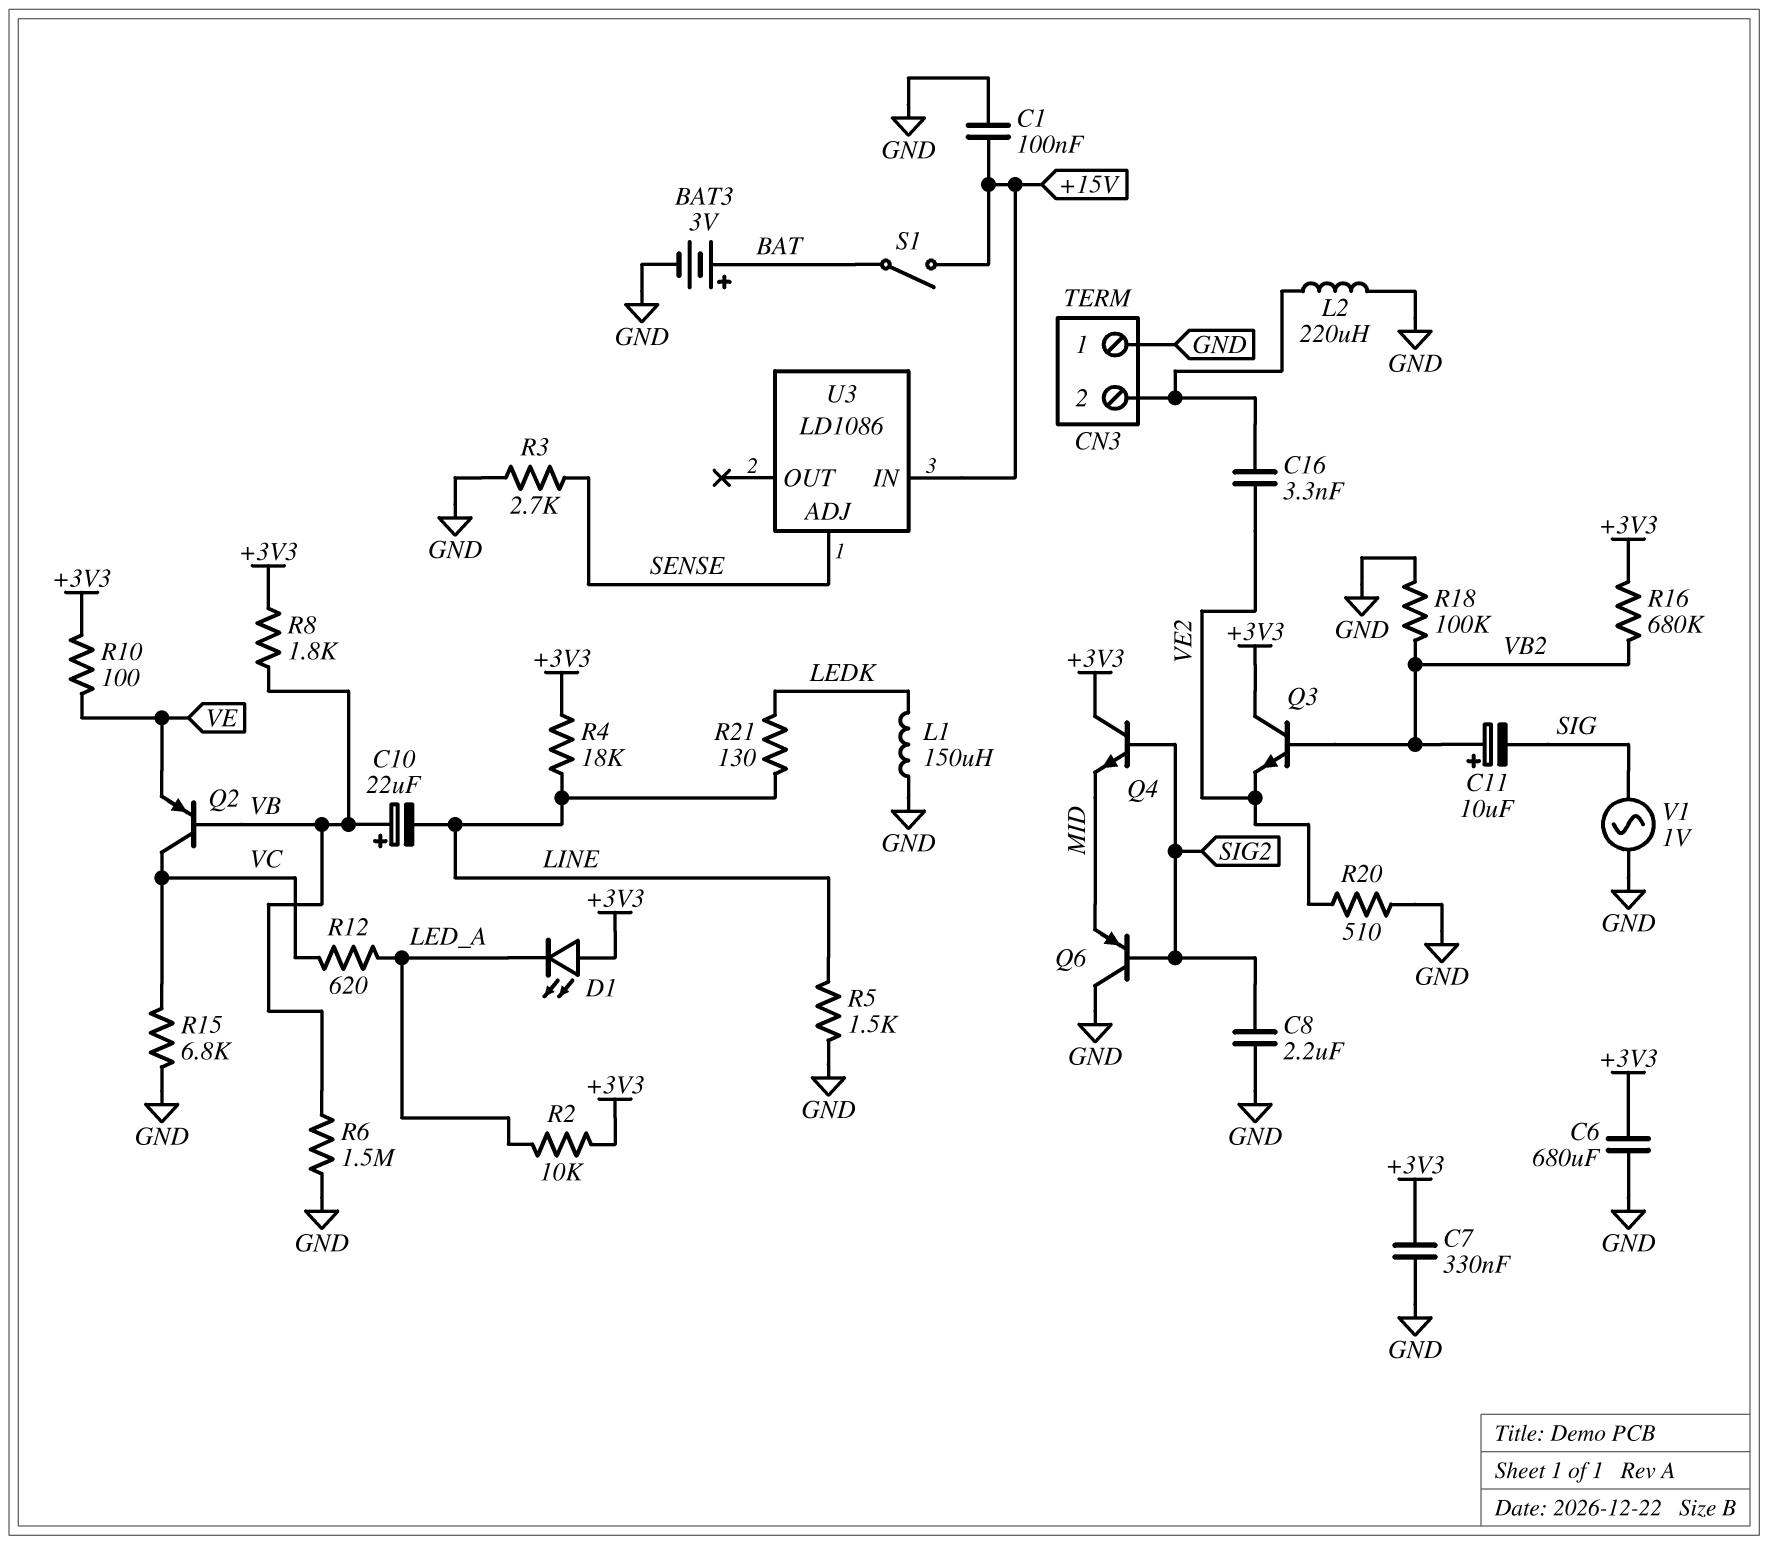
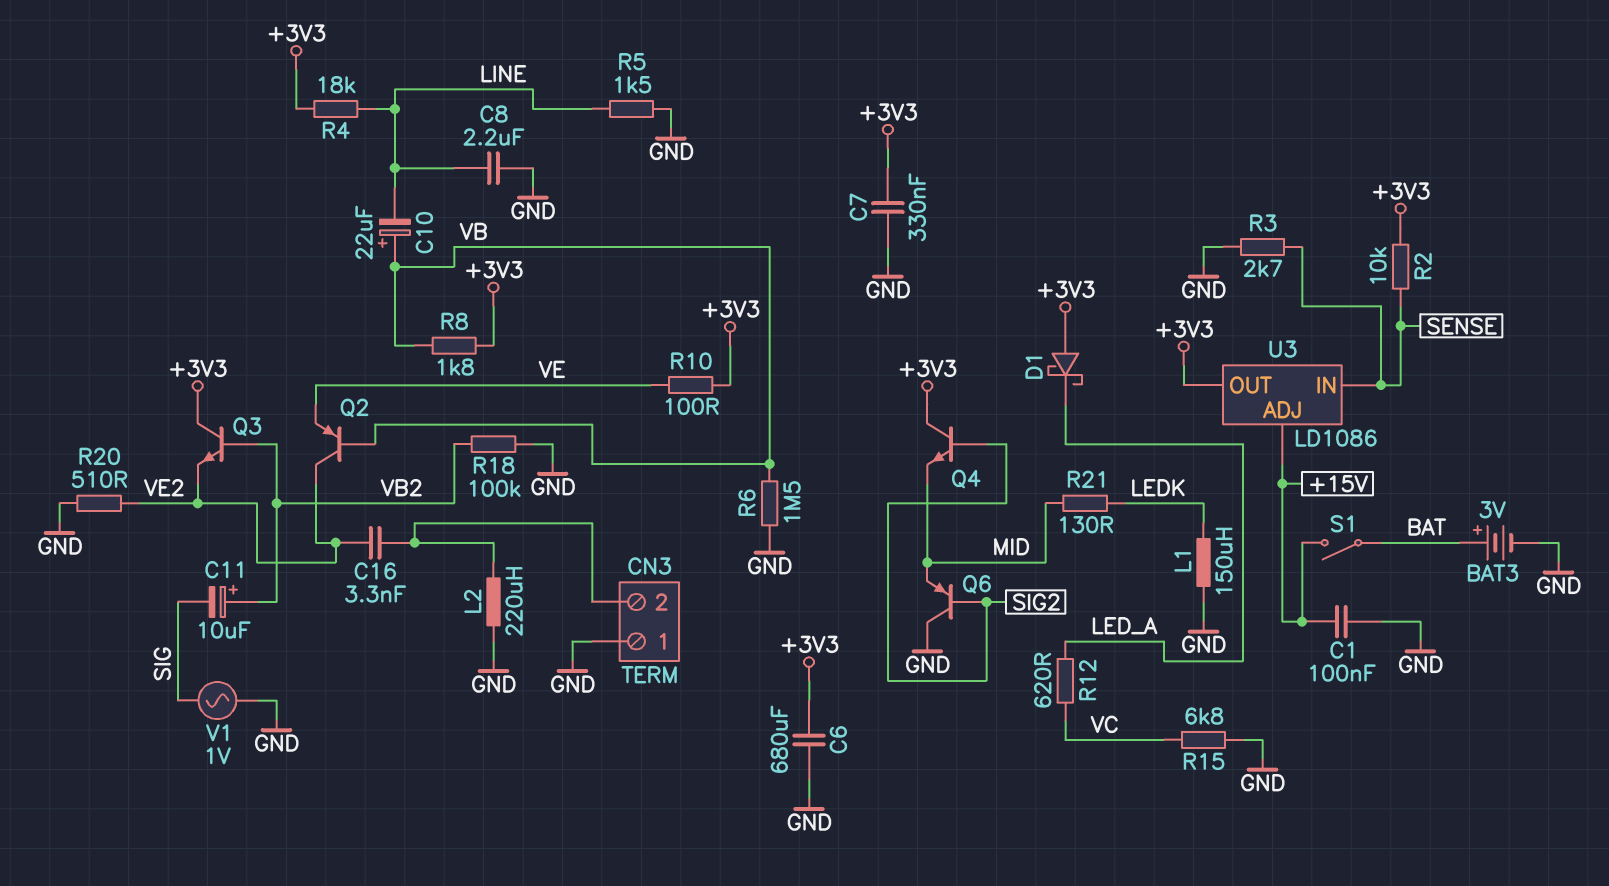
C8: 2.2uF (GND, SIG2) -> 2.2uF (GND, LINE)
D1: LED (A +3V3, K LED_A) -> schottky (A +3V3, K LED_A)
Q2: PNP (B VB, C VC, E VE) -> PNP (B VB, C VE2, E VE)
R2: 10k (+3V3, LED_A) -> 10k (+3V3, SENSE)
R16: 680k (+3V3, VB2) -> none
R21: 130 (LEDK, LINE) -> 130 (LEDK, MID)
U3 pin ADJ: SENSE -> +15V
U3 pin IN: +15V -> SENSE
U3 pin OUT: none -> +3V3

